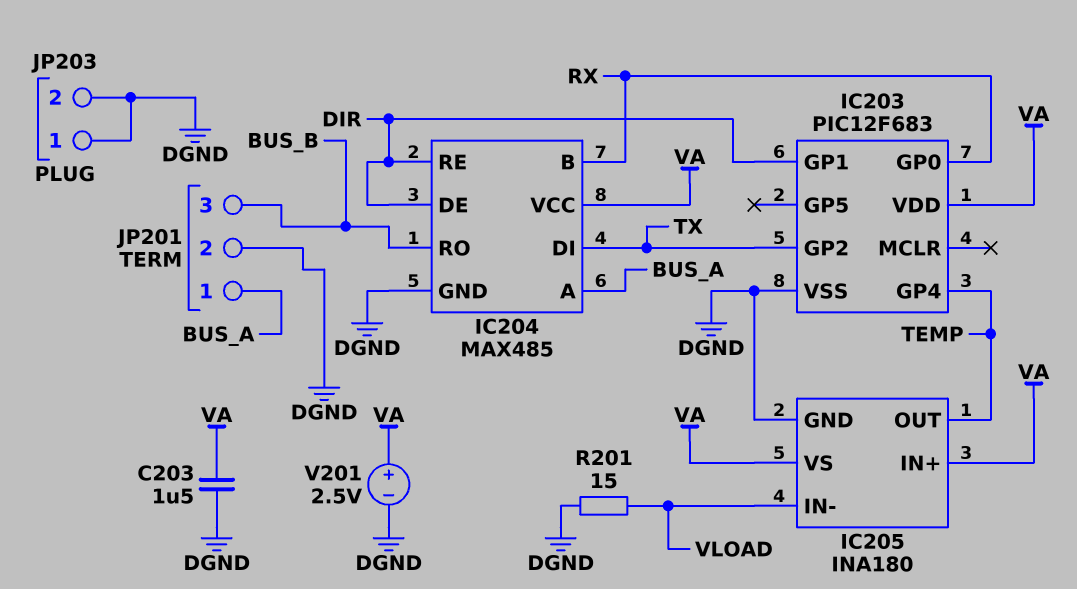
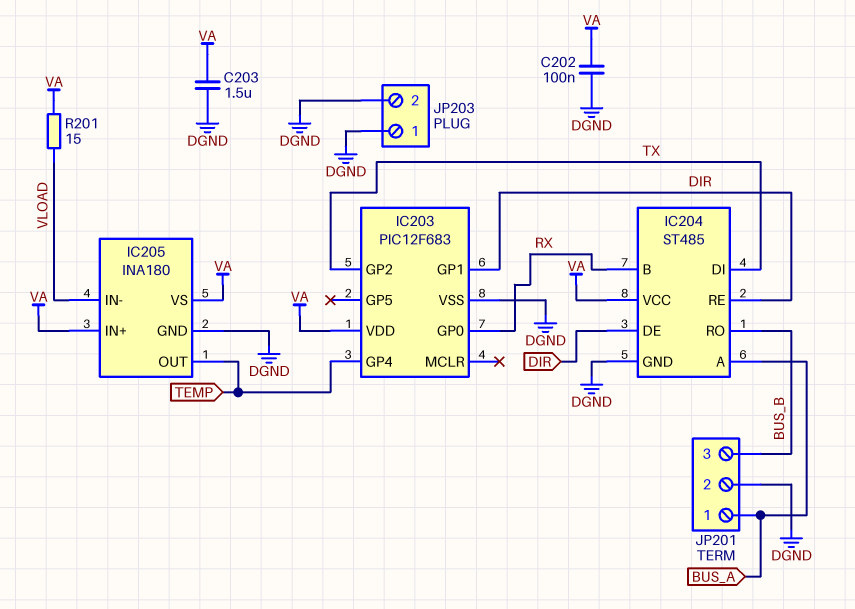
C202: none -> 100nF (DGND, VA)
IC204: MAX485 -> ST485
R201: 15 (DGND, VLOAD) -> 15 (VA, VLOAD)
V201: 2.5V (plus VA, minus DGND) -> none

